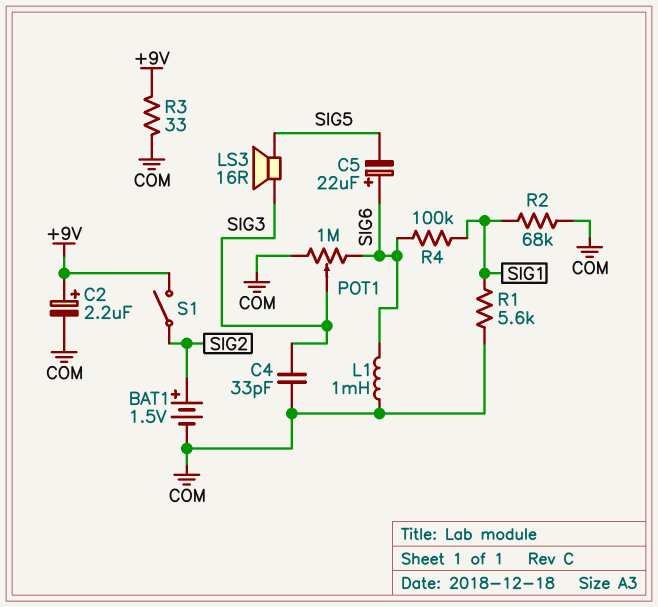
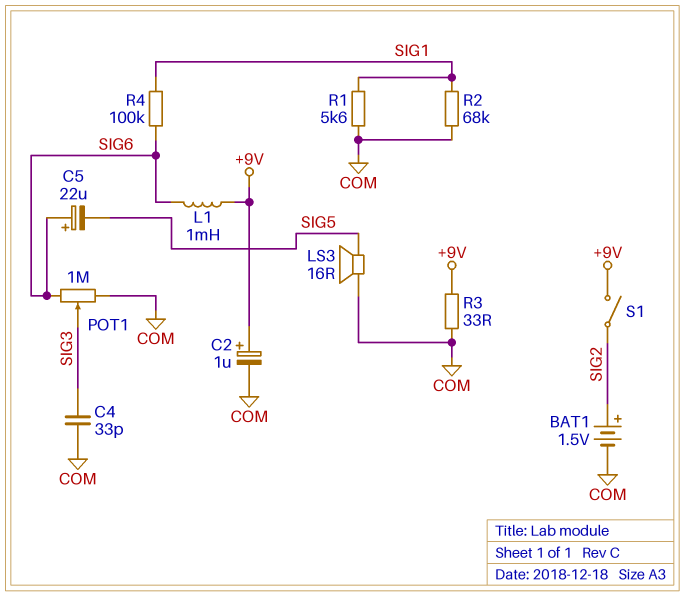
C2: 2.2uF (plus +9V, minus COM) -> 1uF (plus +9V, minus COM)
L1: 1mH (COM, SIG6) -> 1mH (+9V, SIG6)
LS3: speaker 16R (SIG3, SIG5) -> speaker 16R (COM, SIG5)

